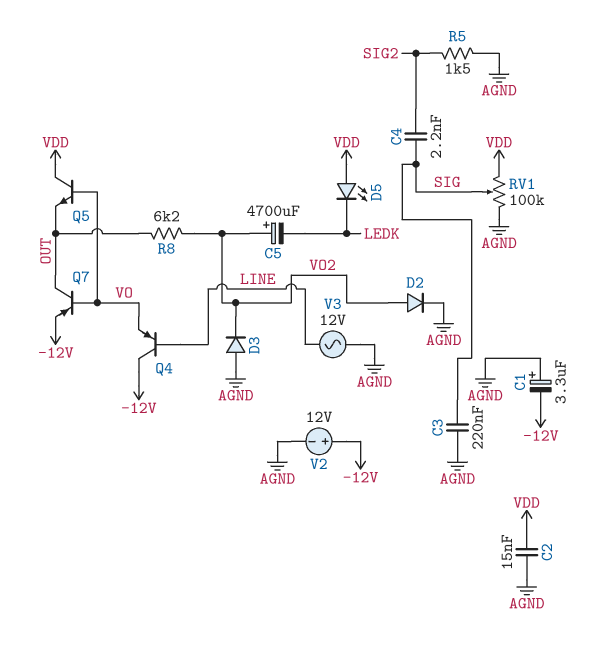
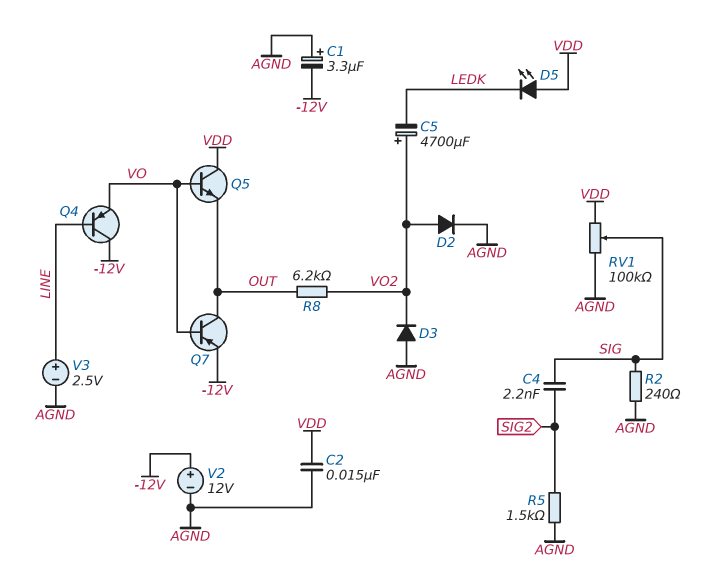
C3: 220nF (AGND, SIG) -> none
R2: none -> 240 (AGND, SIG)
V3: AC 12V (AGND, LINE) -> 2.5V (plus LINE, minus AGND)

